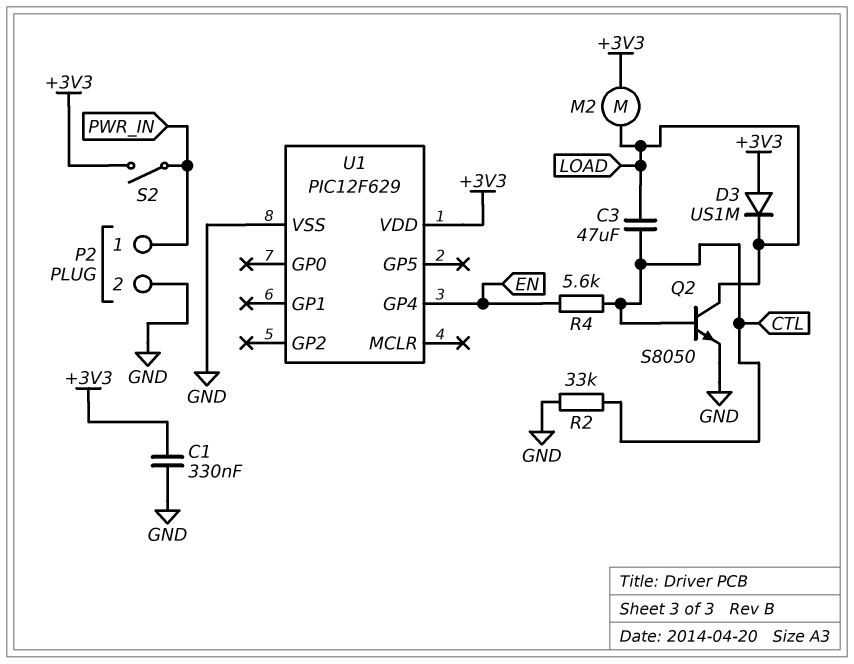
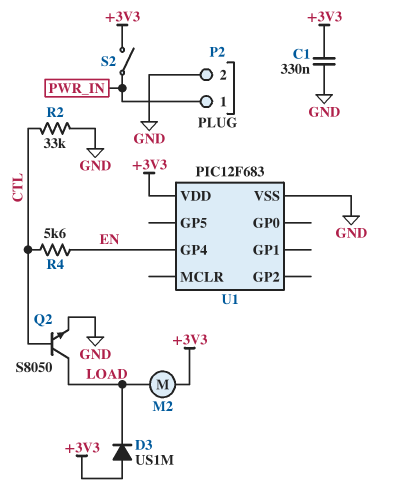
C3: 47uF (CTL, LOAD) -> none
U1: PIC12F629 -> PIC12F683

